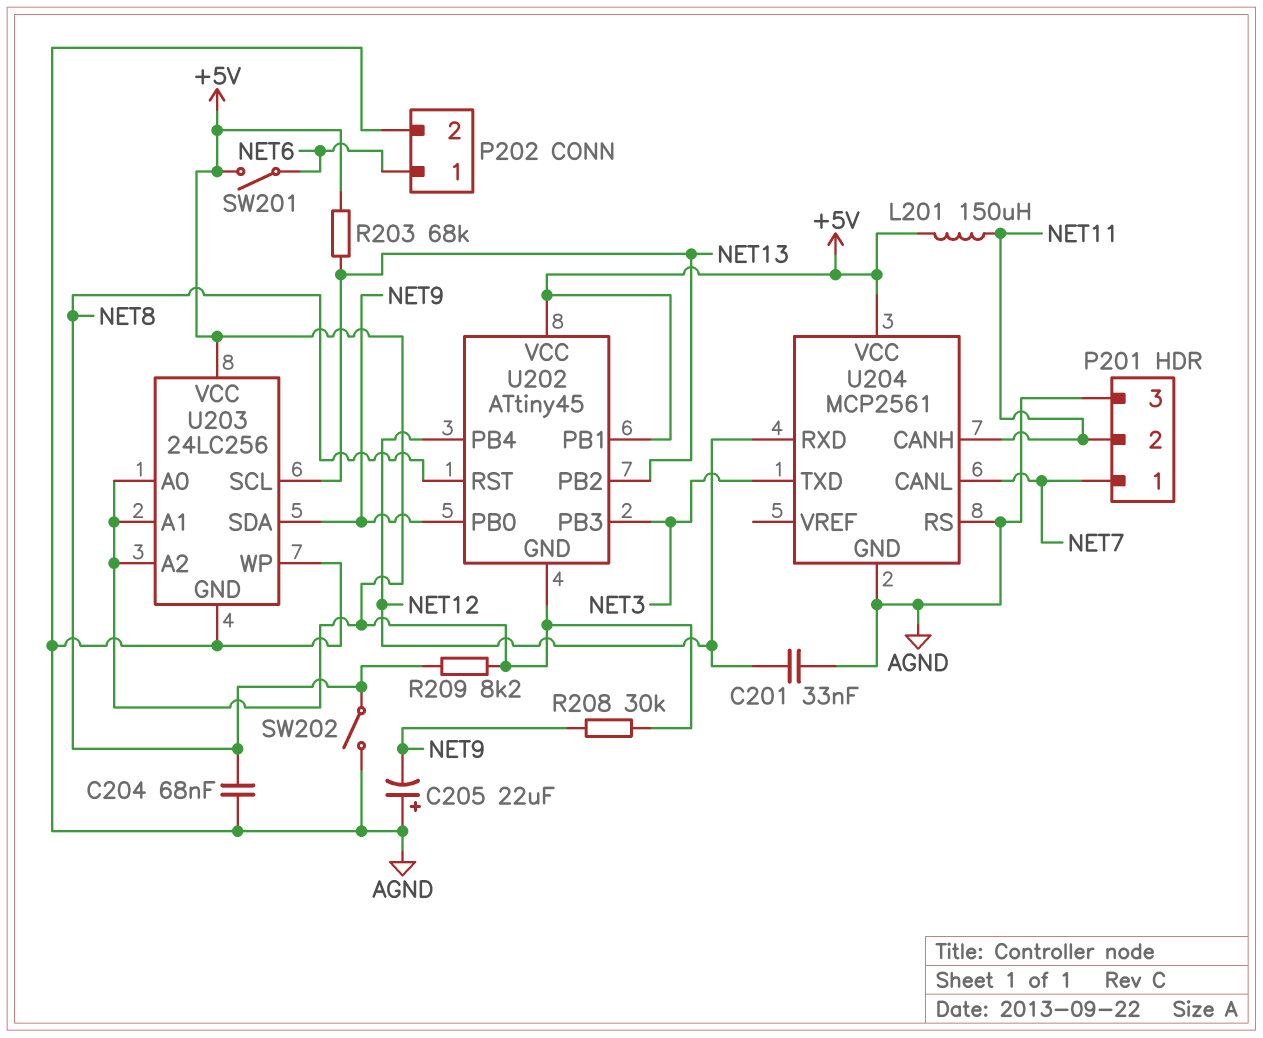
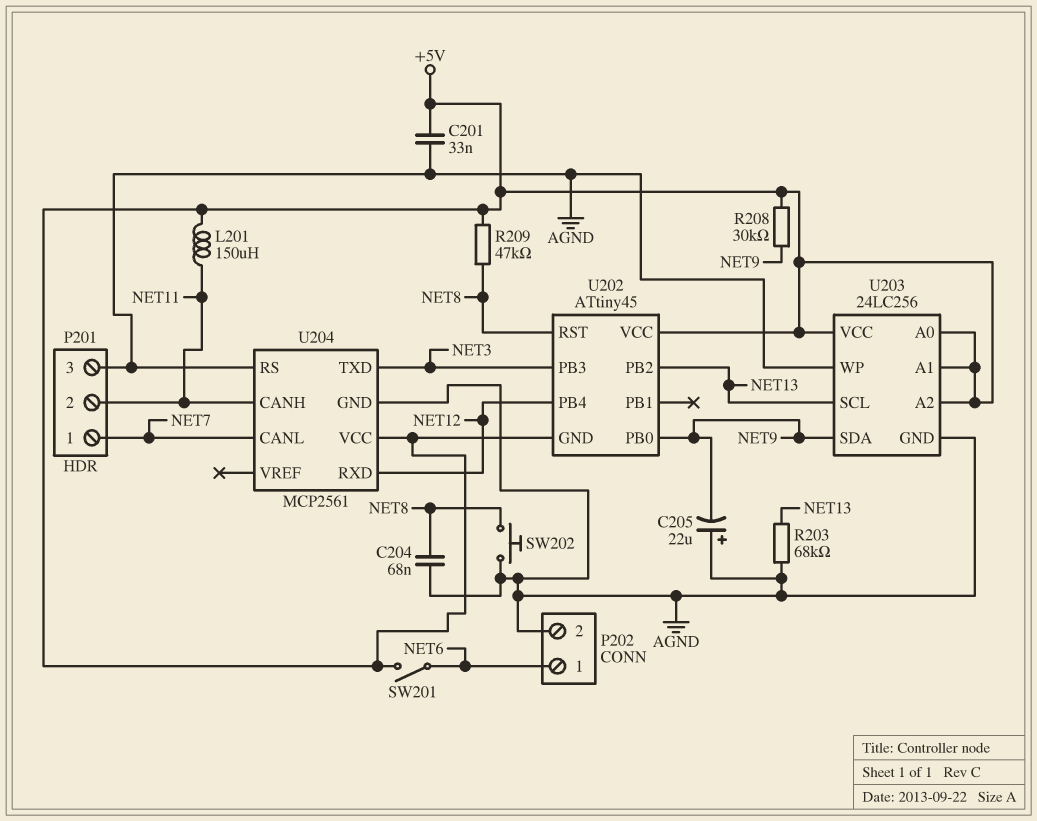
C201: 33nF (AGND, NET12) -> 33nF (+5V, AGND)
R203: 68k (+5V, NET13) -> 68k (AGND, NET13)
R209: 8.2k (+5V, NET8) -> 47k (+5V, NET8)
SW202: switch (AGND, NET8) -> button (AGND, NET8)
U202 pin PB1: +5V -> none

